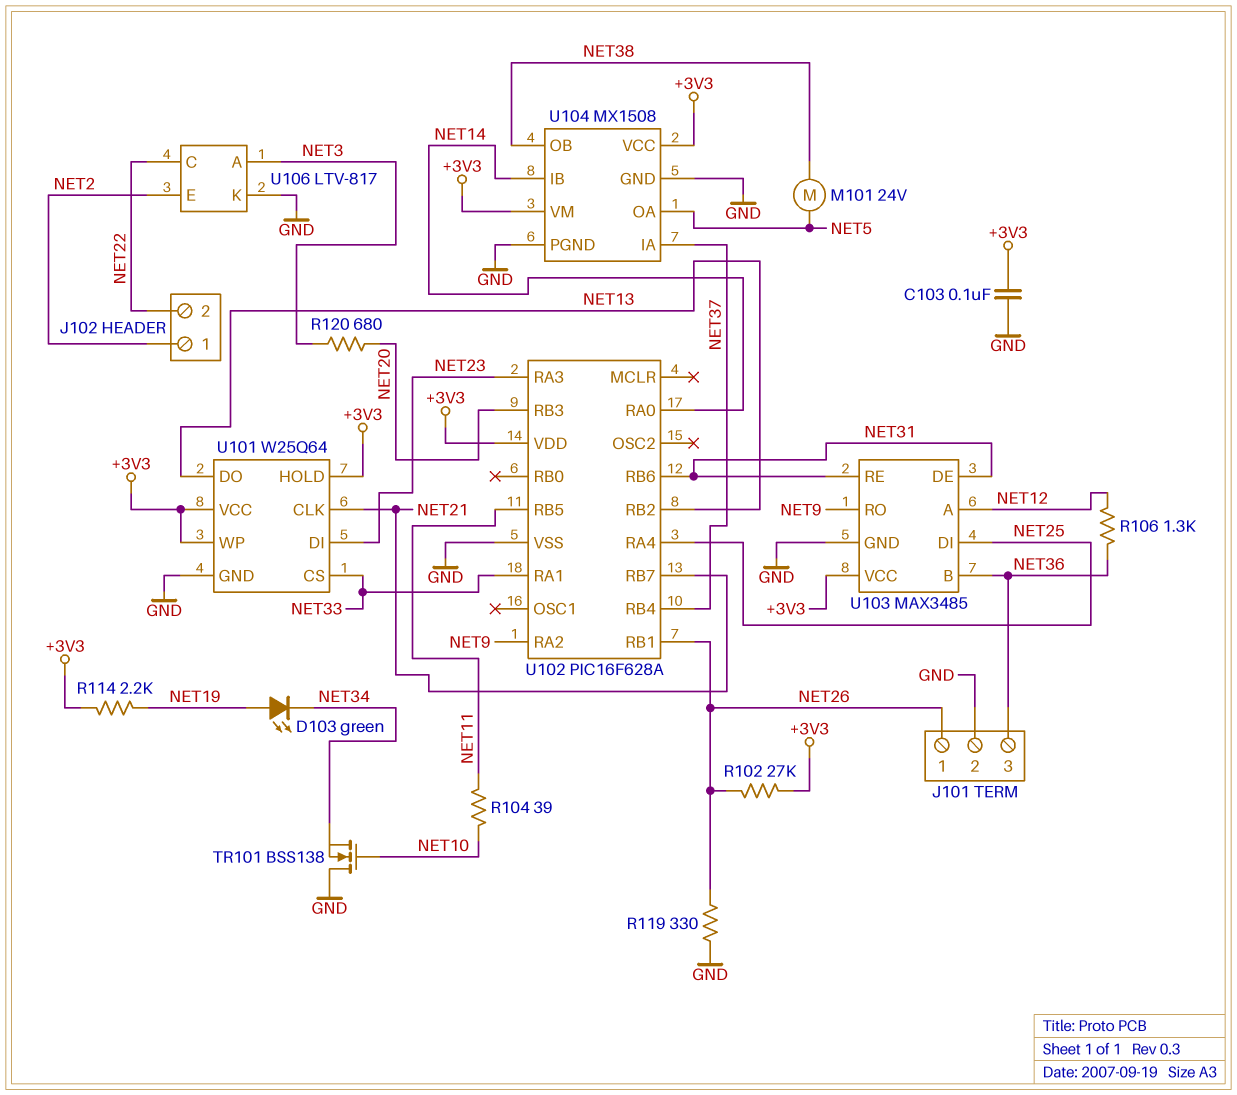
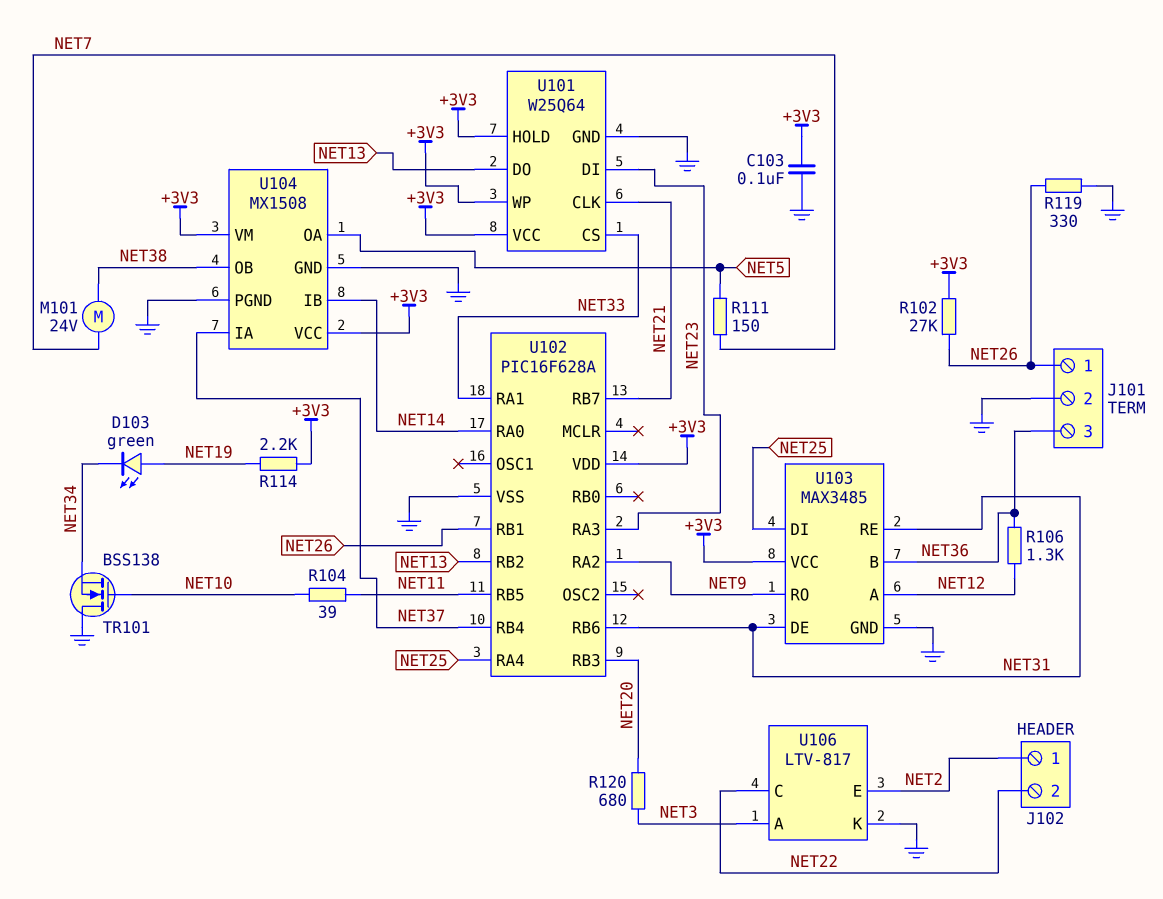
M101: motor 24V (NET5, NET38) -> motor 24V (NET7, NET38)
R111: none -> 150 (NET5, NET7)

